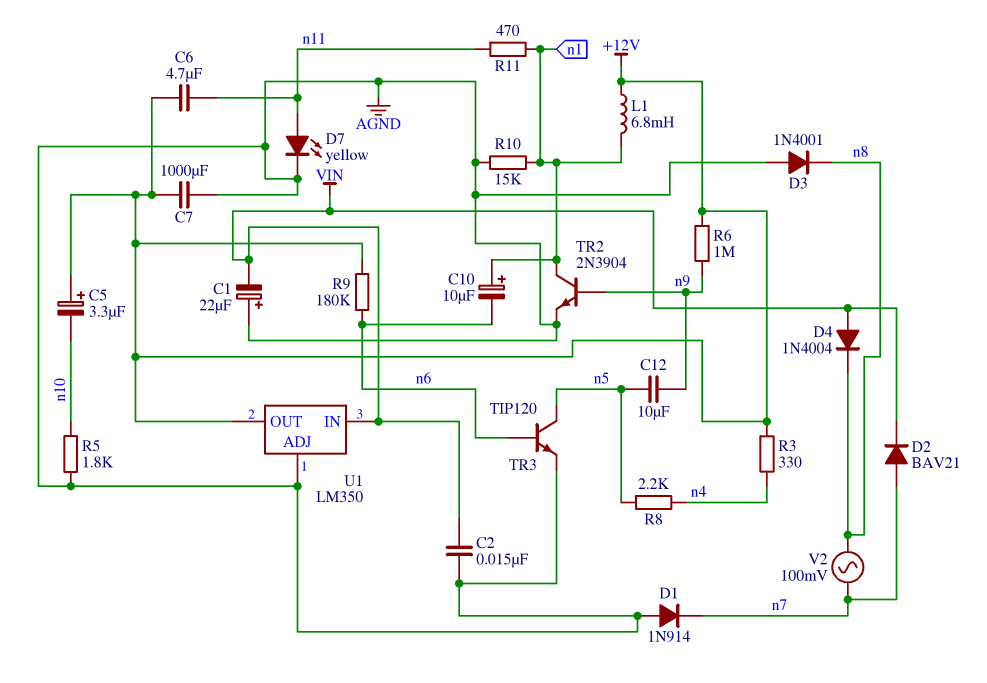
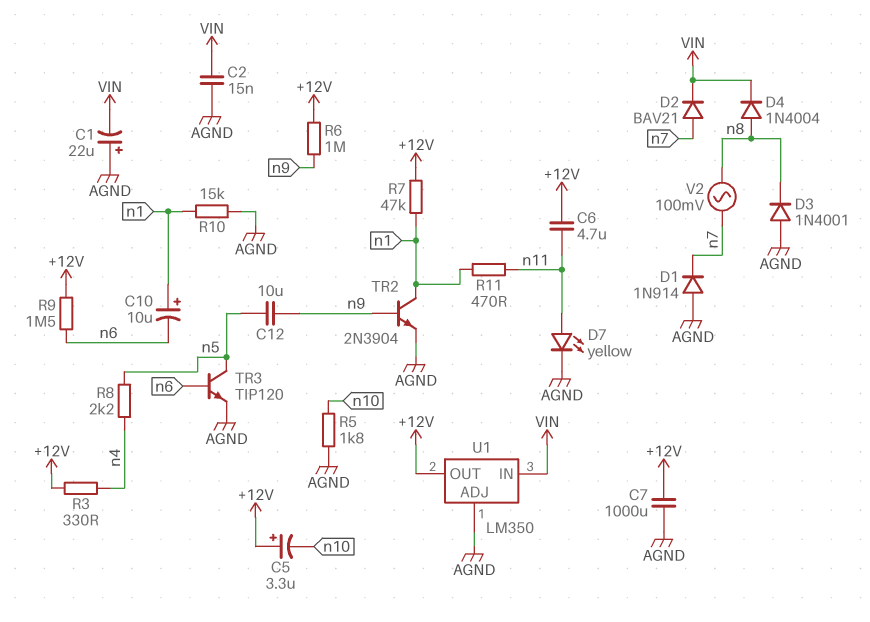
D4: diode 1N4004 (A VIN, K n8) -> diode 1N4004 (A n8, K VIN)
L1: 6.8mH (+12V, n1) -> none
R7: none -> 47k (+12V, n1)
R9: 180k (+12V, n6) -> 1.5M (+12V, n6)

